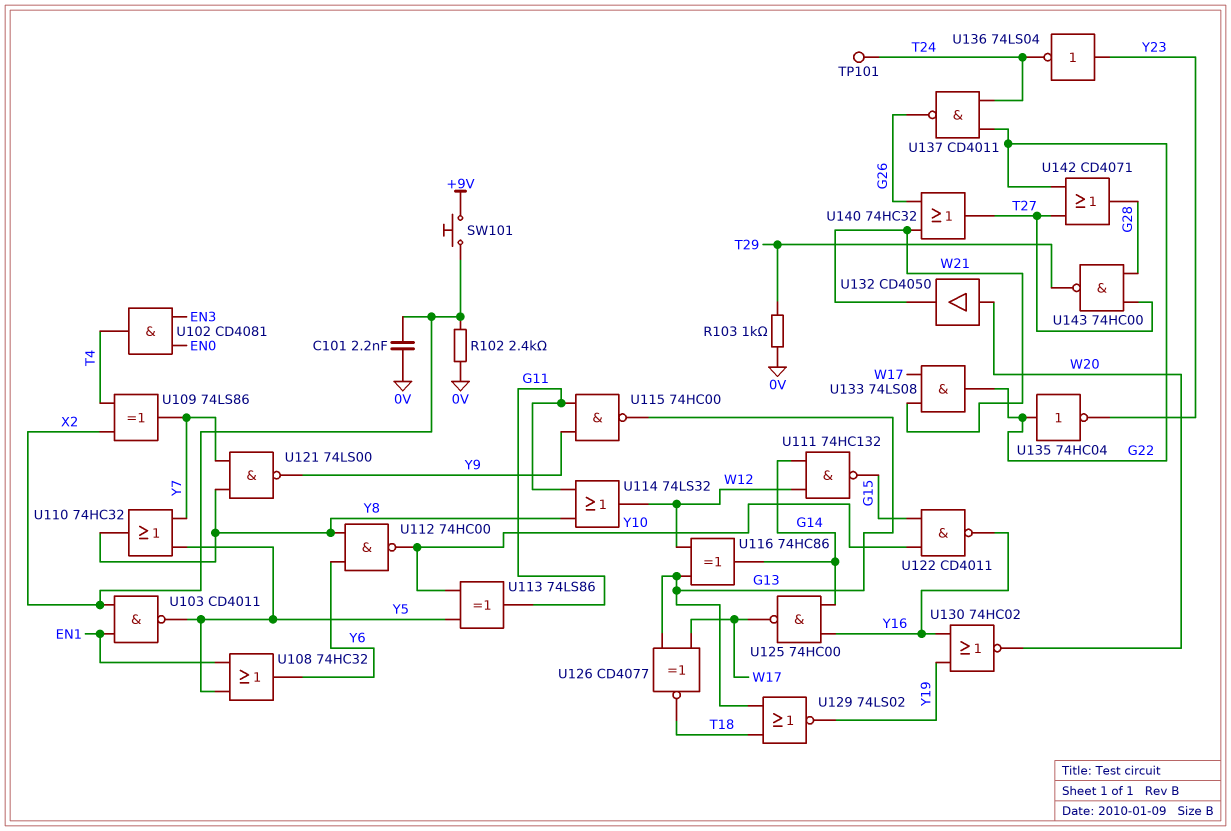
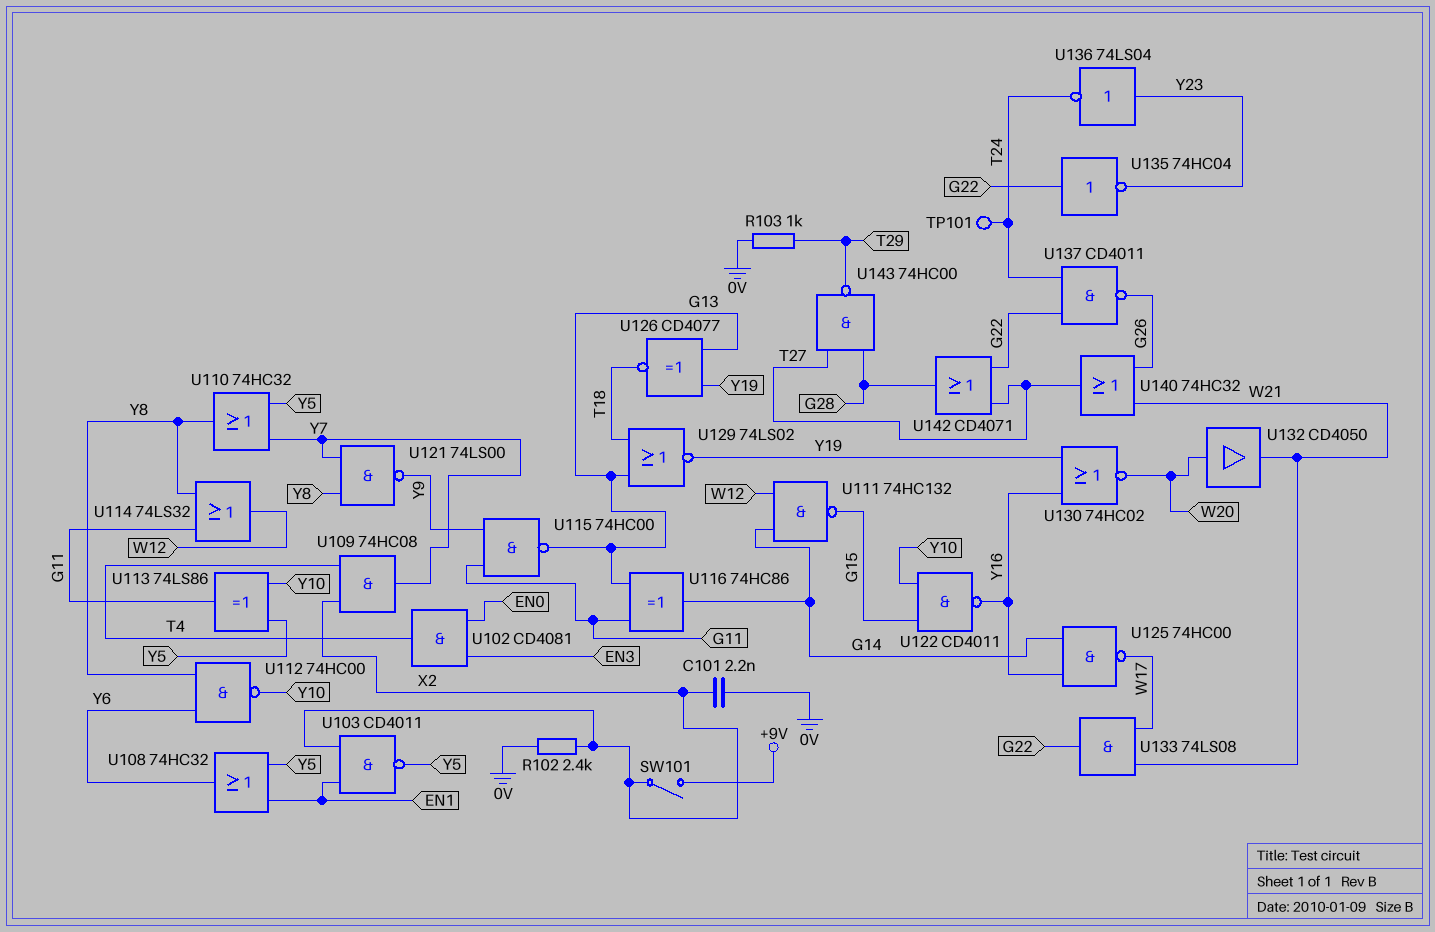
SW101: button (+9V, X2) -> switch (+9V, X2)
U109: XOR 74LS86 (in T4, in X2, out Y7) -> AND 74HC08 (in T4, in X2, out Y7)
U116: XOR 74HC86 (in G13, in W12, out G14) -> XOR 74HC86 (in G11, in G13, out G14)
U126: XNOR CD4077 (in G13, in W17, out T18) -> XNOR CD4077 (in G13, in Y19, out T18)

